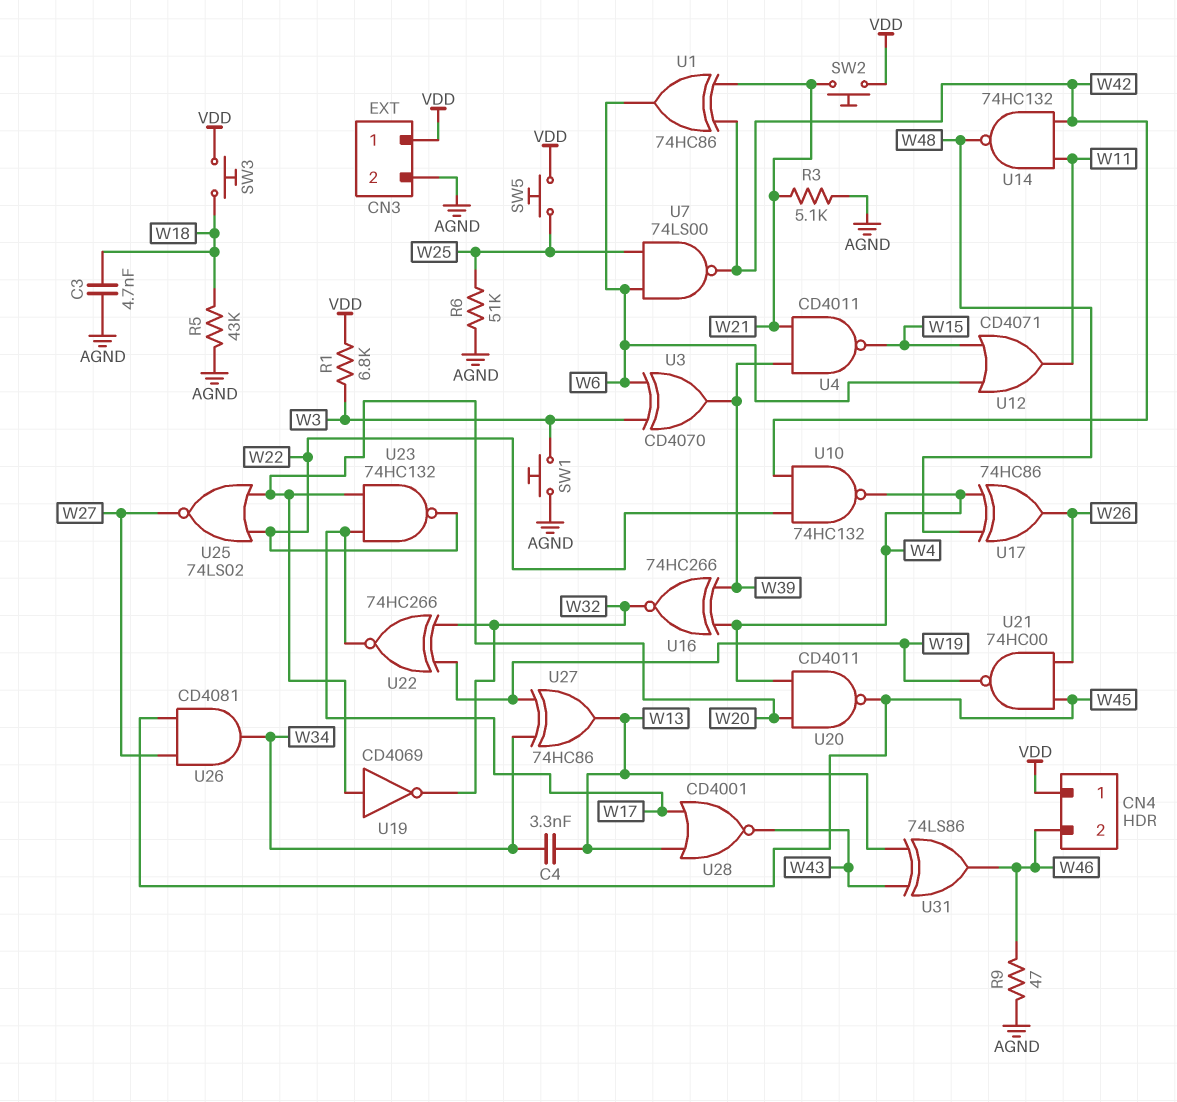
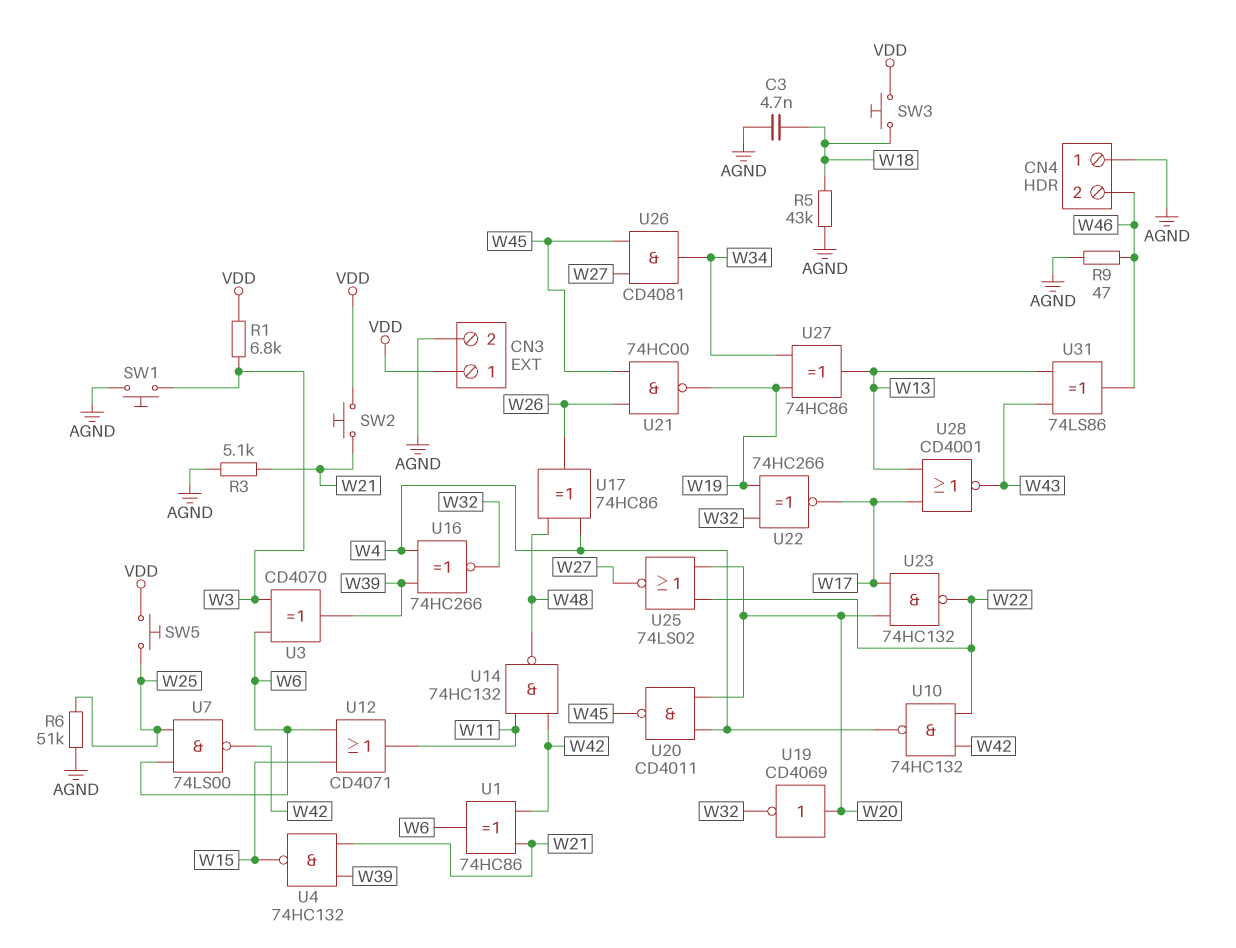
C4: 3.3nF (W13, W34) -> none
CN4 pin 1: VDD -> AGND
U4: NAND CD4011 (in W21, in W39, out W15) -> NAND 74HC132 (in W21, in W39, out W15)

